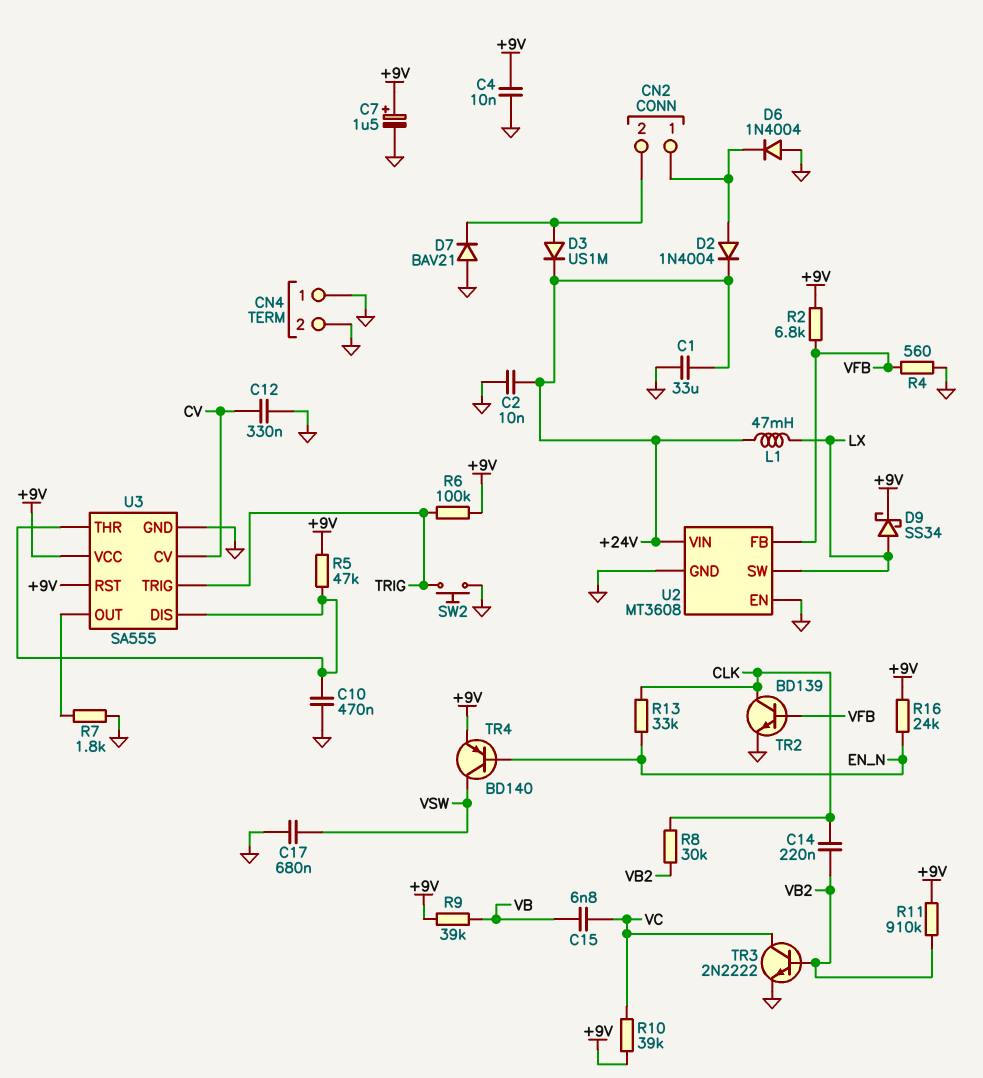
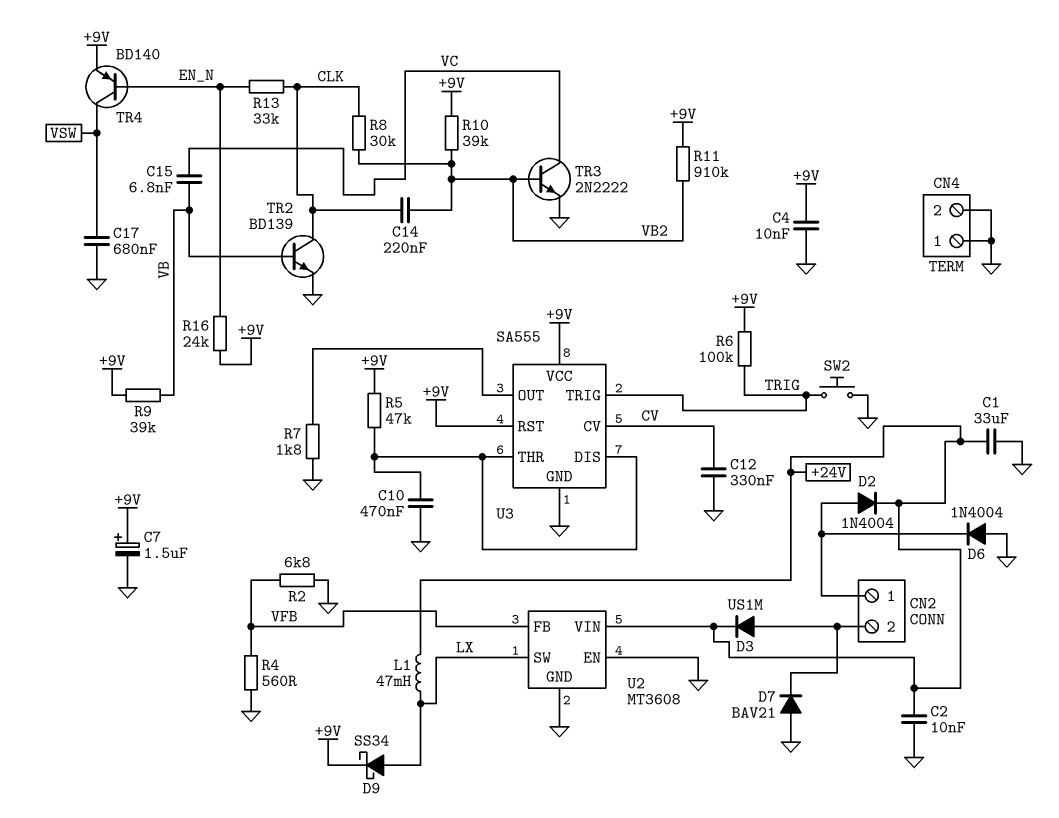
R2: 6.8k (+9V, VFB) -> 6.8k (GND, VFB)
R10: 39k (+9V, VC) -> 39k (+9V, VB2)
TR2: NPN BD139 (B VFB, C CLK, E GND) -> NPN BD139 (B VB, C CLK, E GND)

